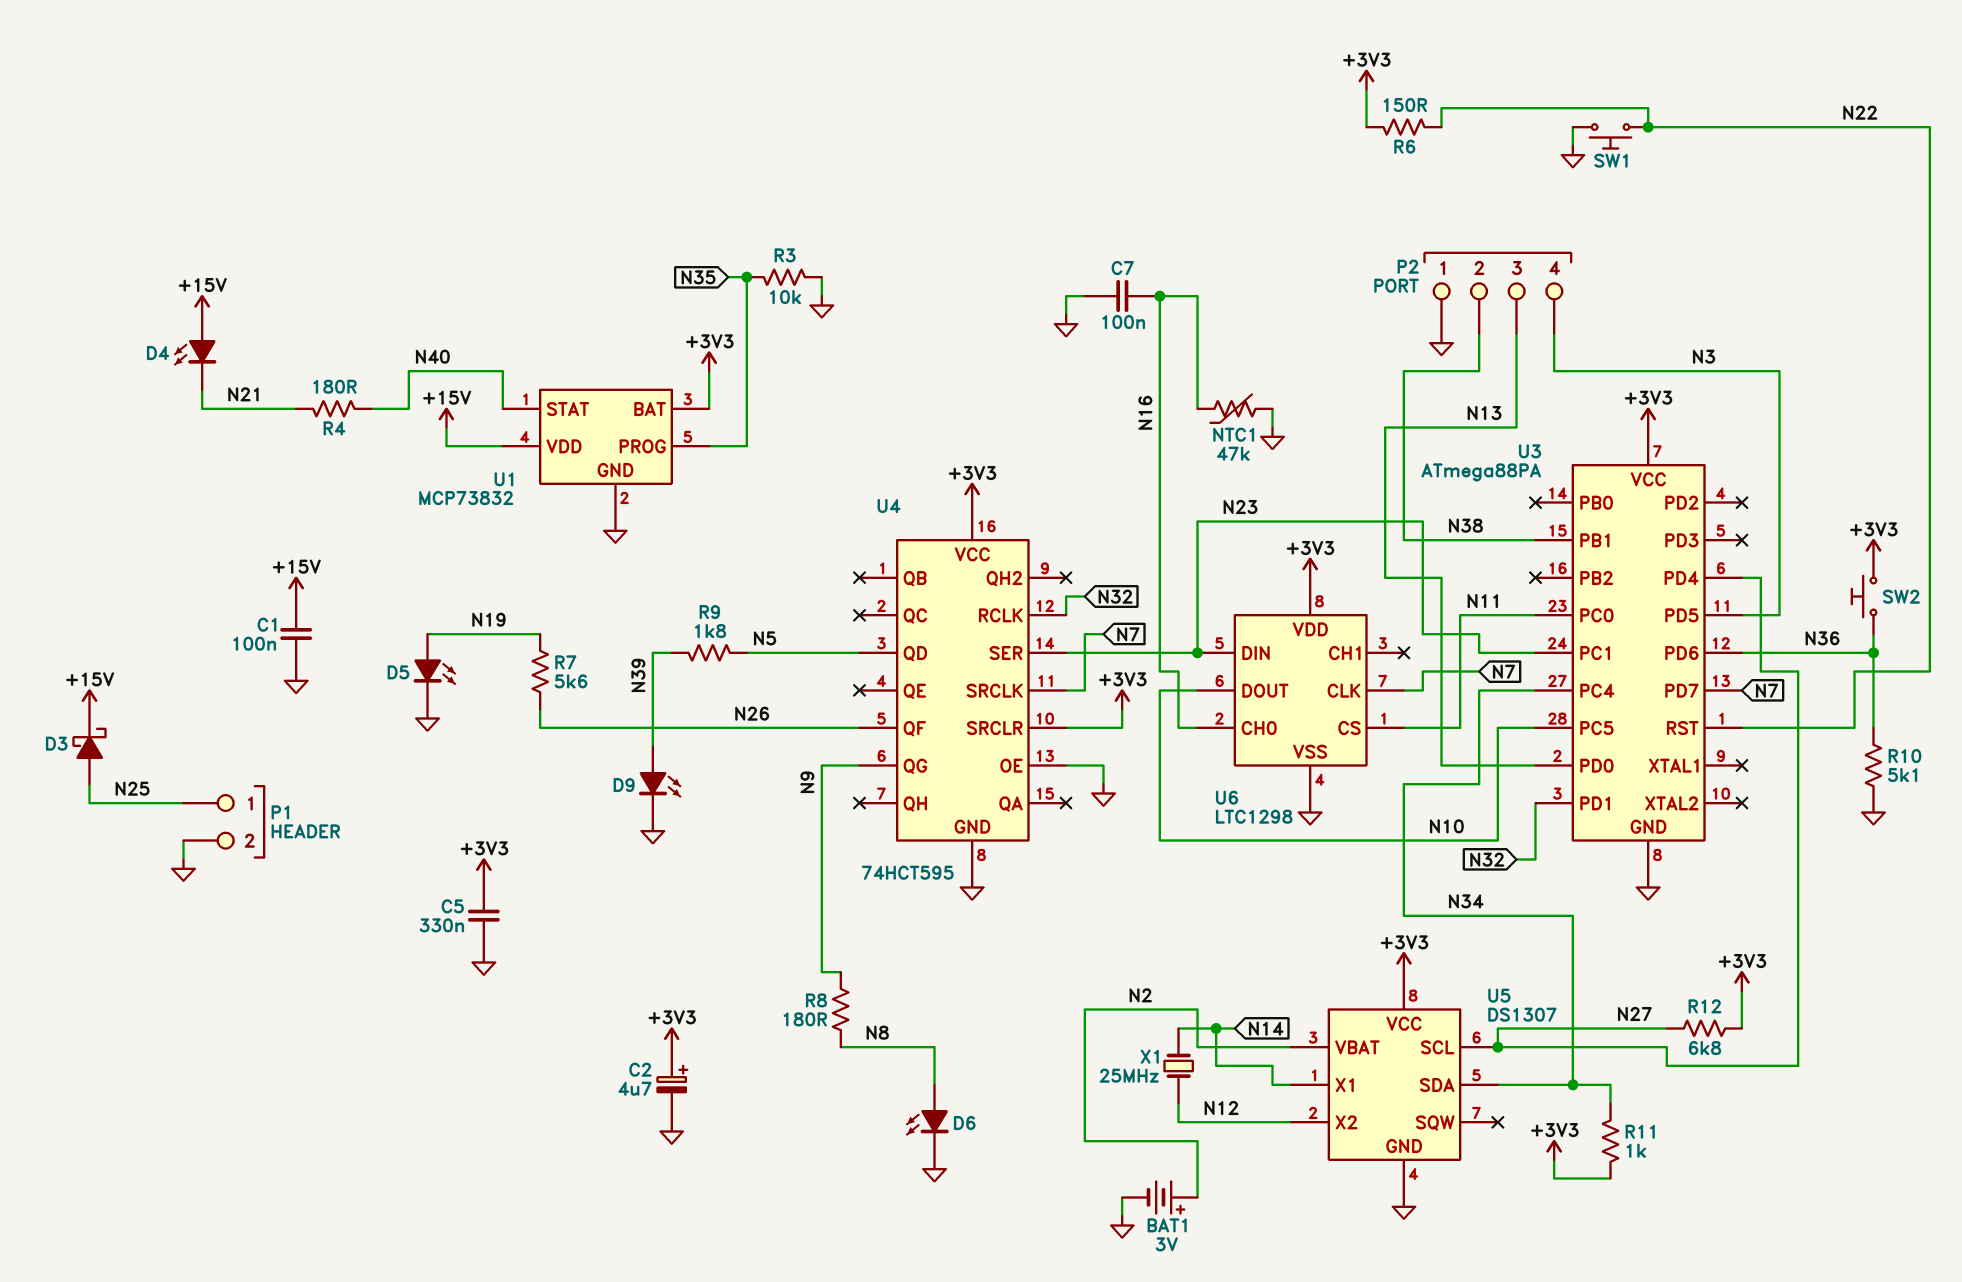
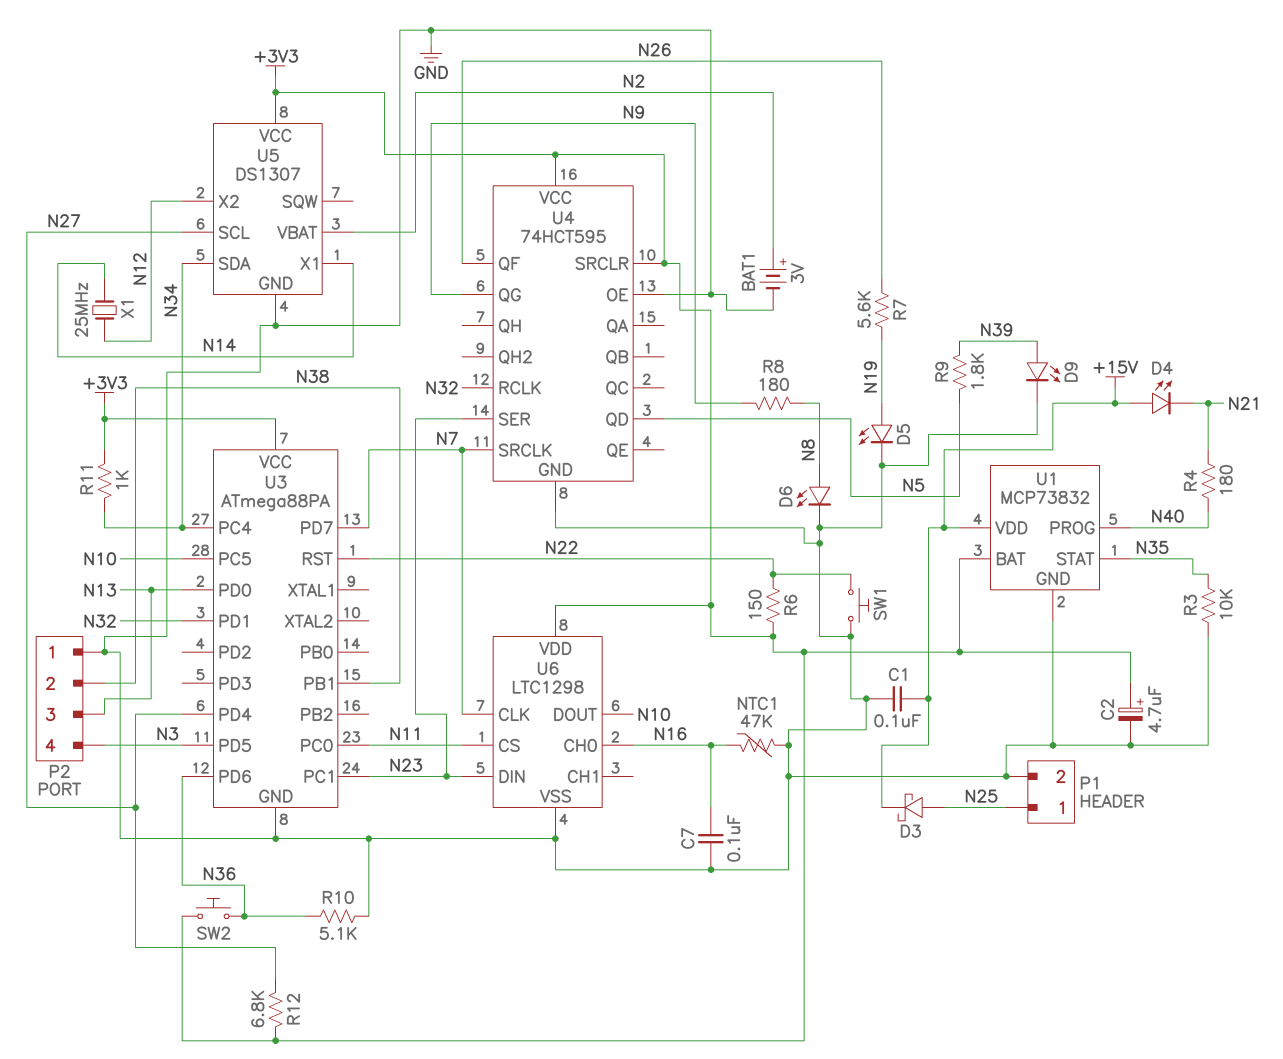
C5: 330nF (+3V3, GND) -> none
U1 pin PROG: N35 -> N40
U1 pin STAT: N40 -> N35

